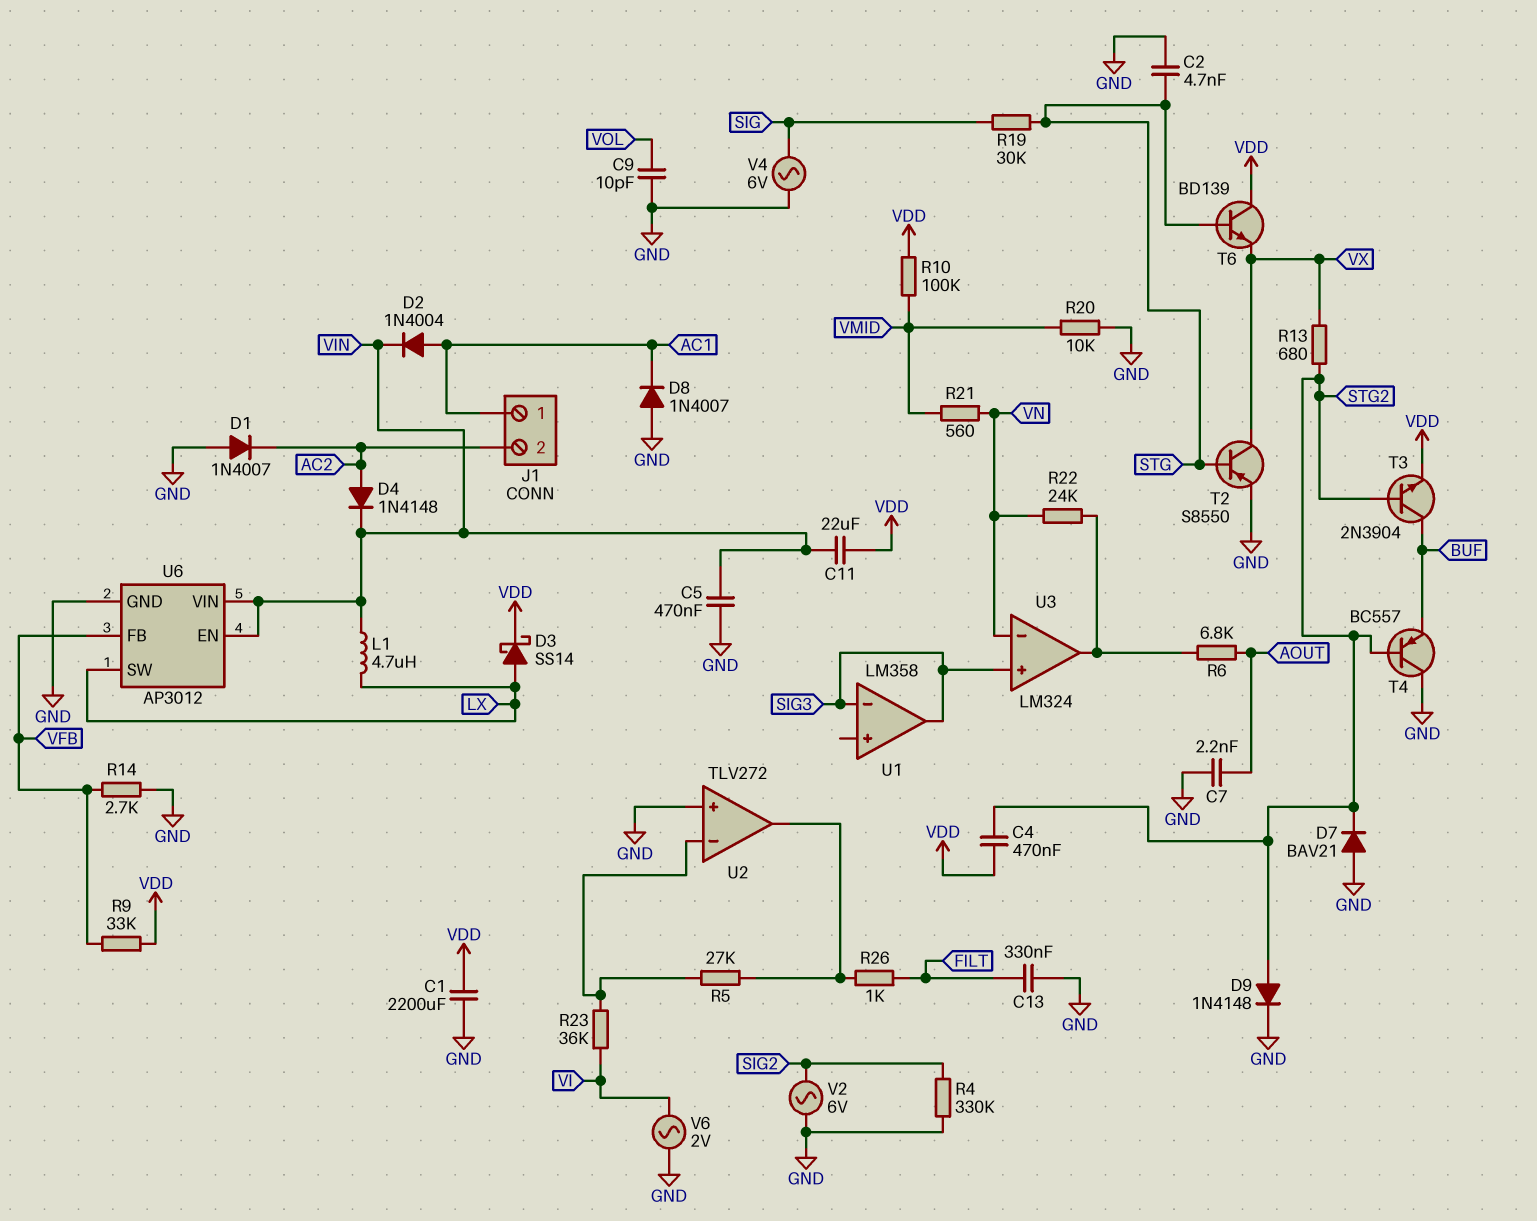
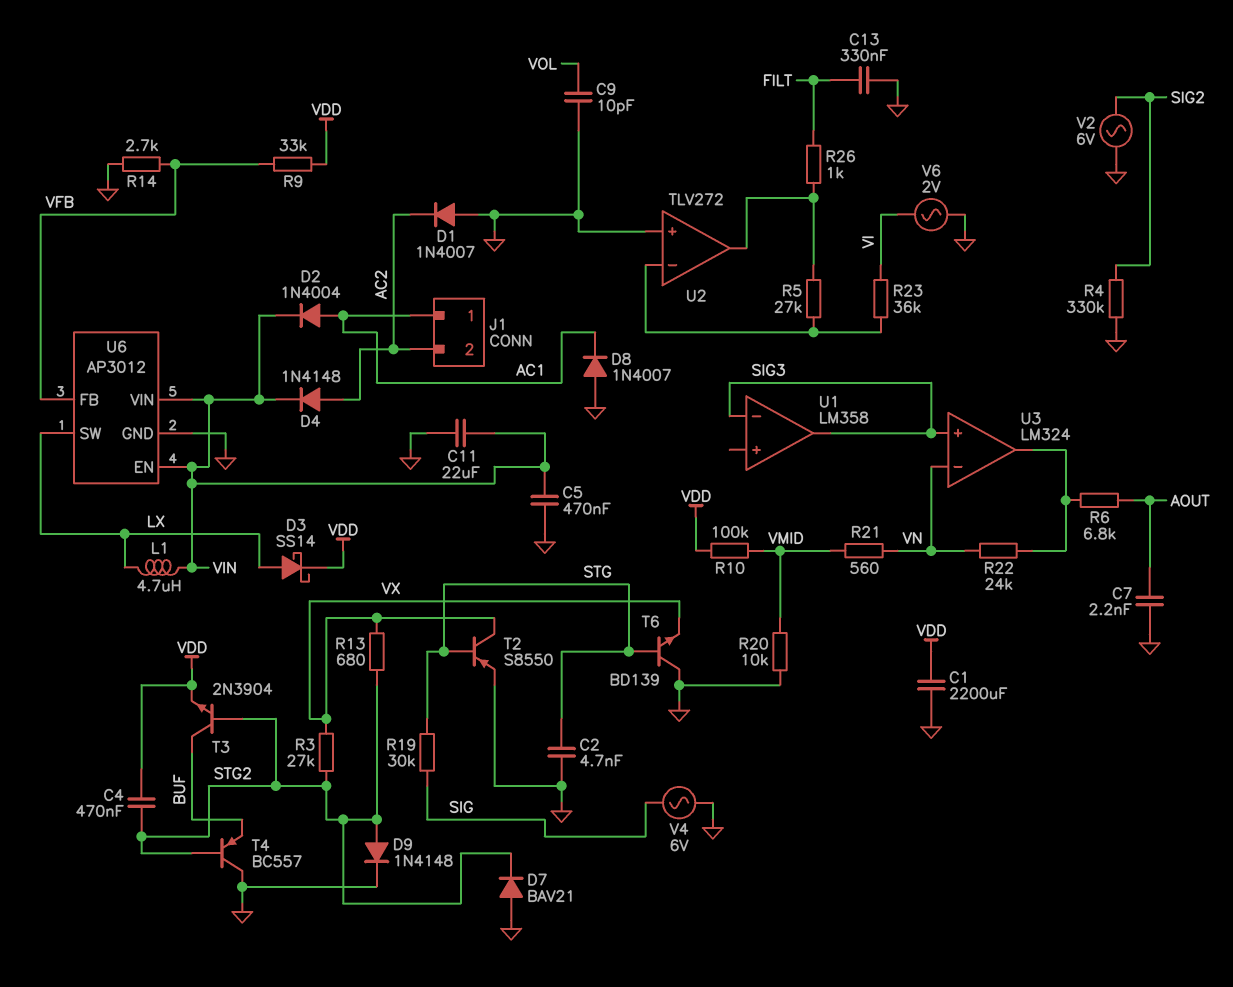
C11: 22uF (VDD, VIN) -> 22uF (GND, VIN)
R3: none -> 27k (STG2, VX)
T6: NPN BD139 (B STG, C VDD, E VX) -> NPN BD139 (B STG, C GND, E VX)

